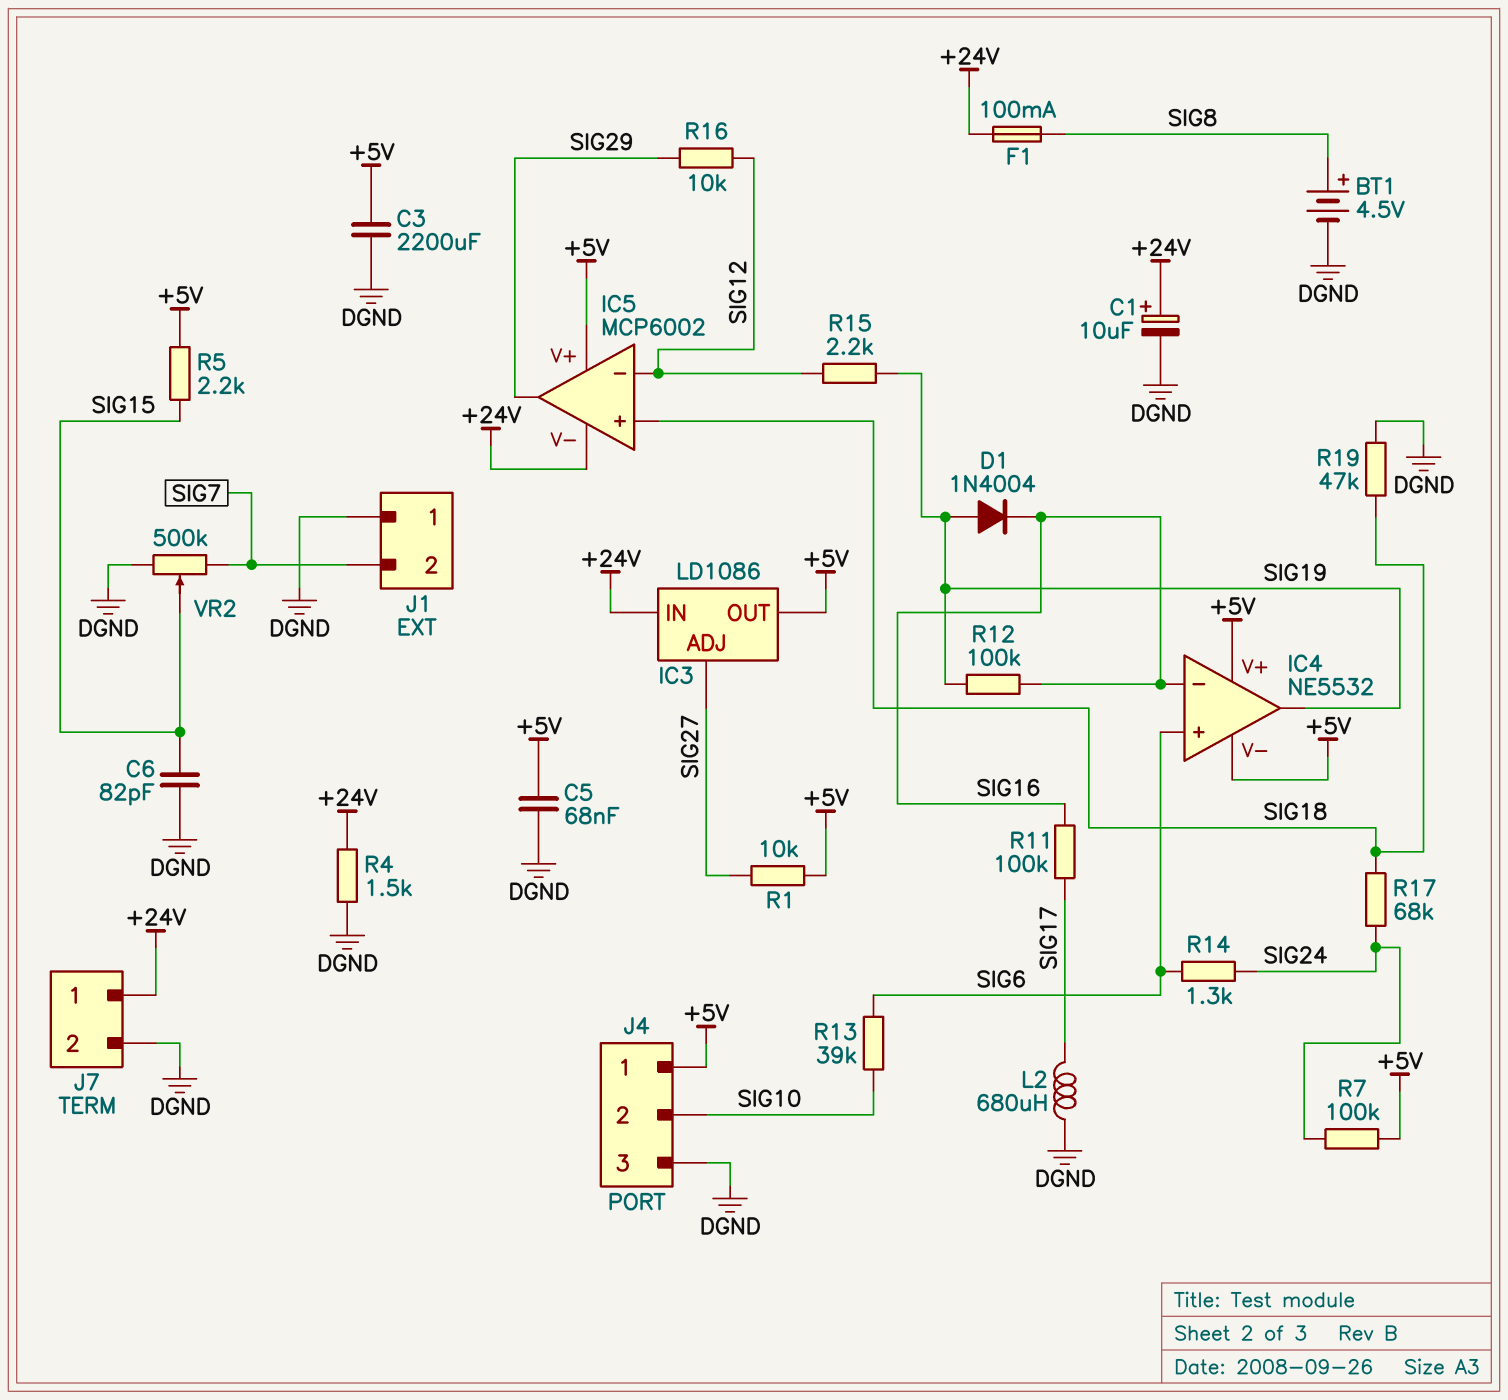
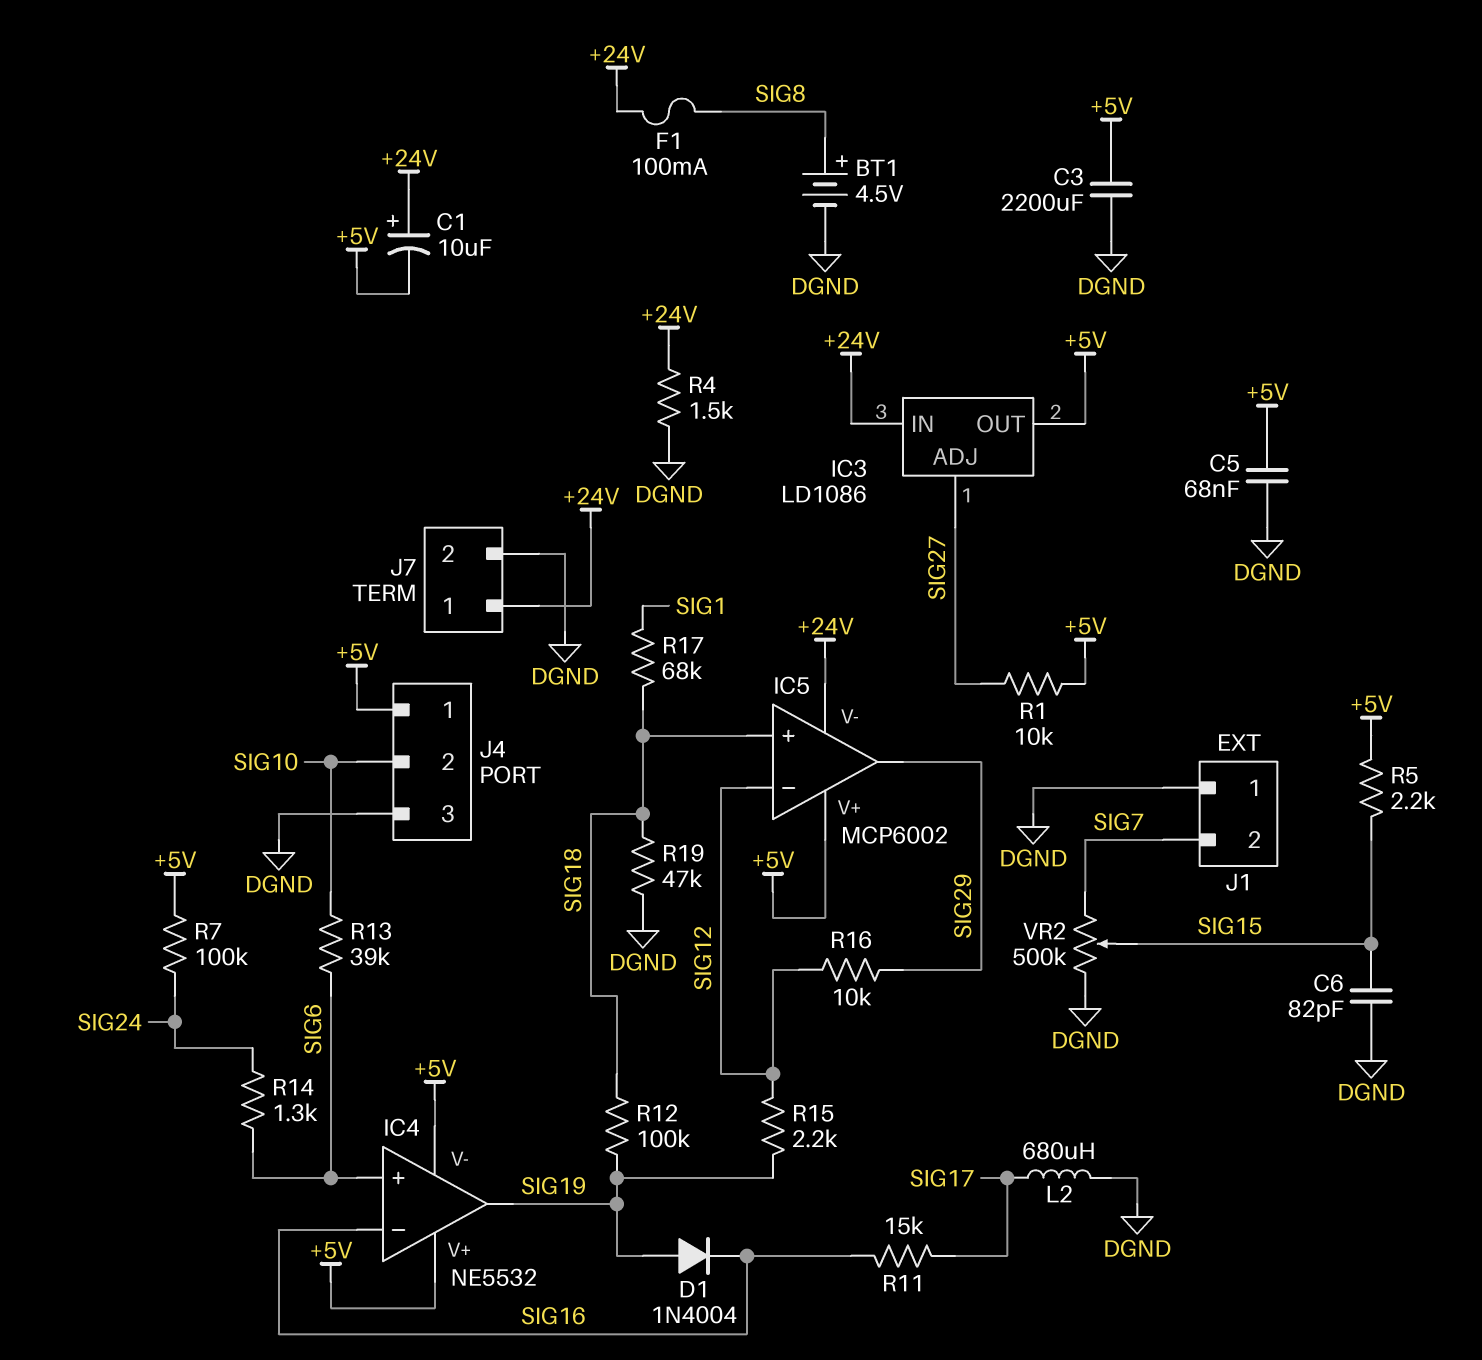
C1: 10uF (plus +24V, minus DGND) -> 10uF (plus +24V, minus +5V)
R11: 100k (SIG16, SIG17) -> 15k (SIG16, SIG17)
R12: 100k (SIG16, SIG19) -> 100k (SIG18, SIG19)
R17: 68k (SIG18, SIG24) -> 68k (SIG1, SIG18)

